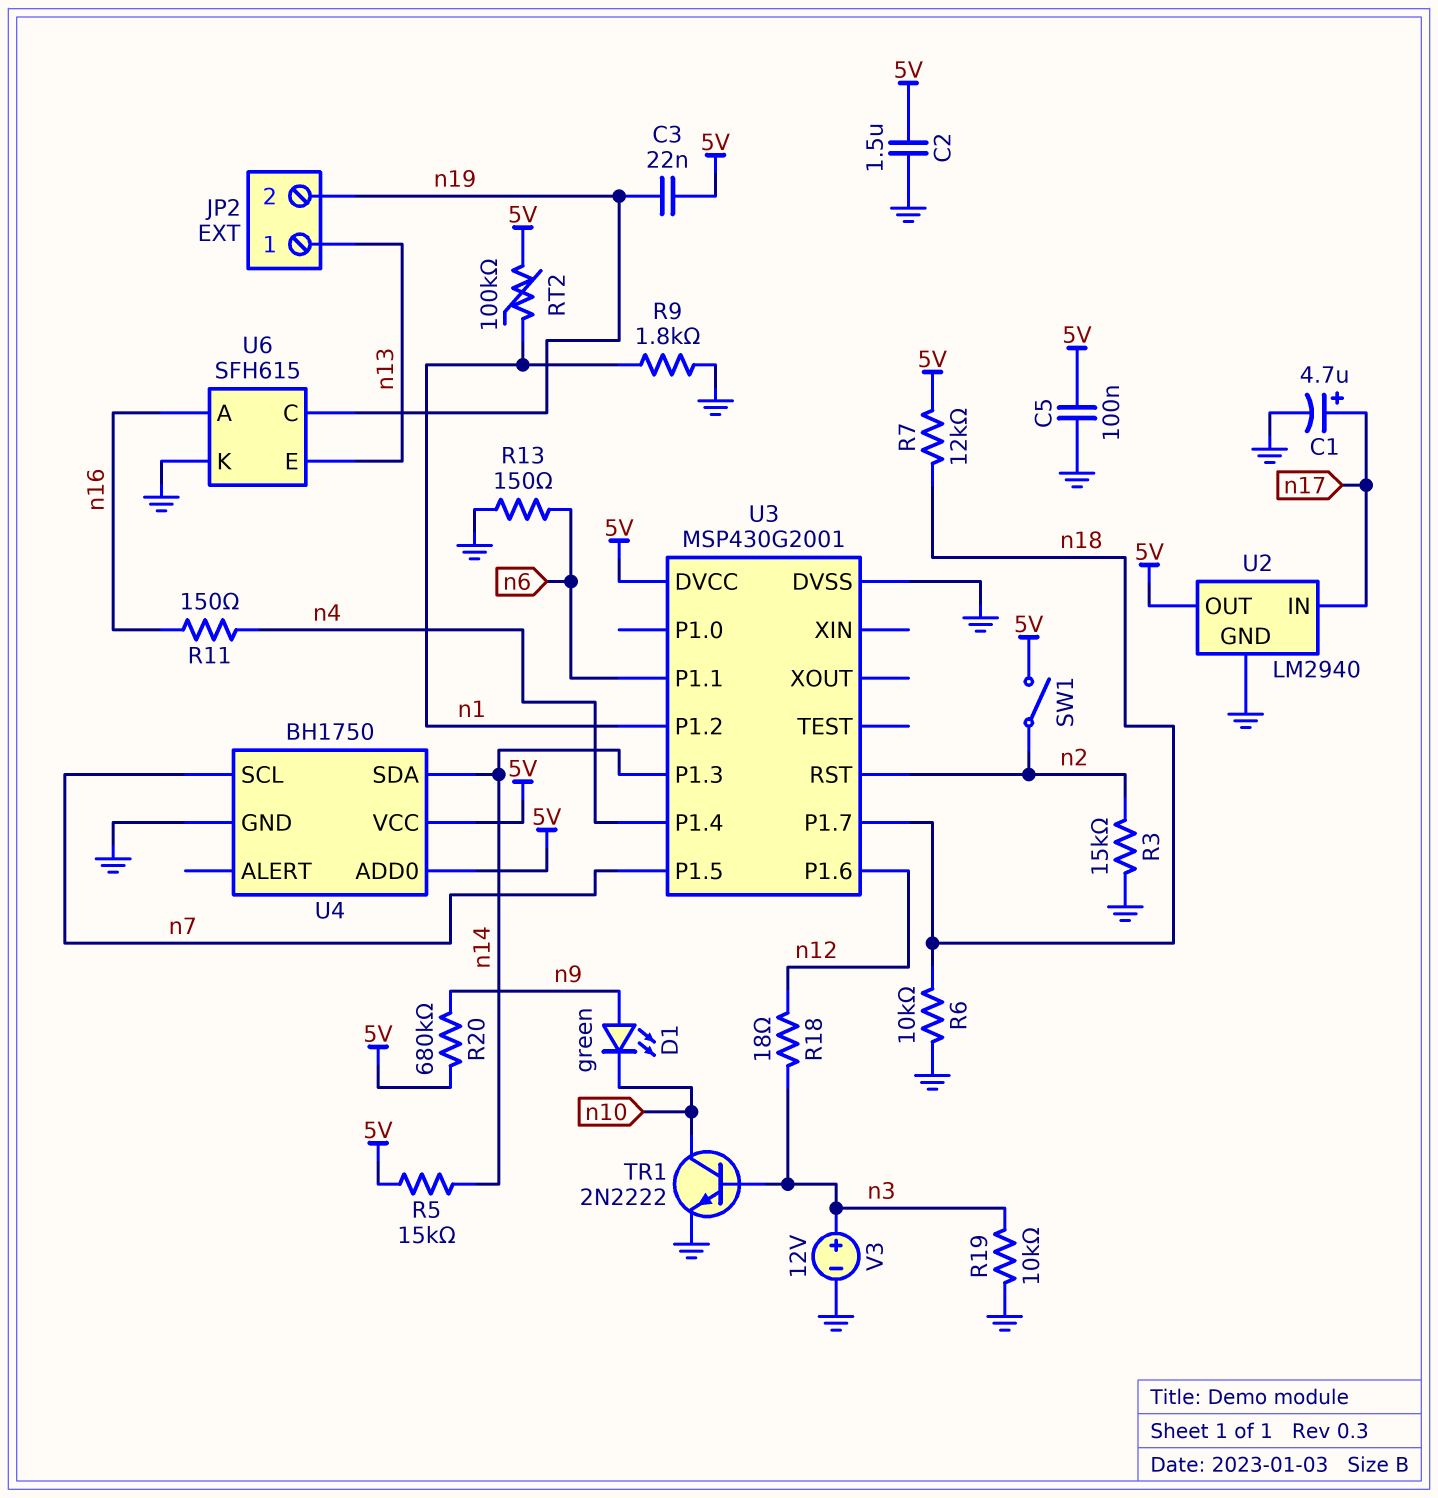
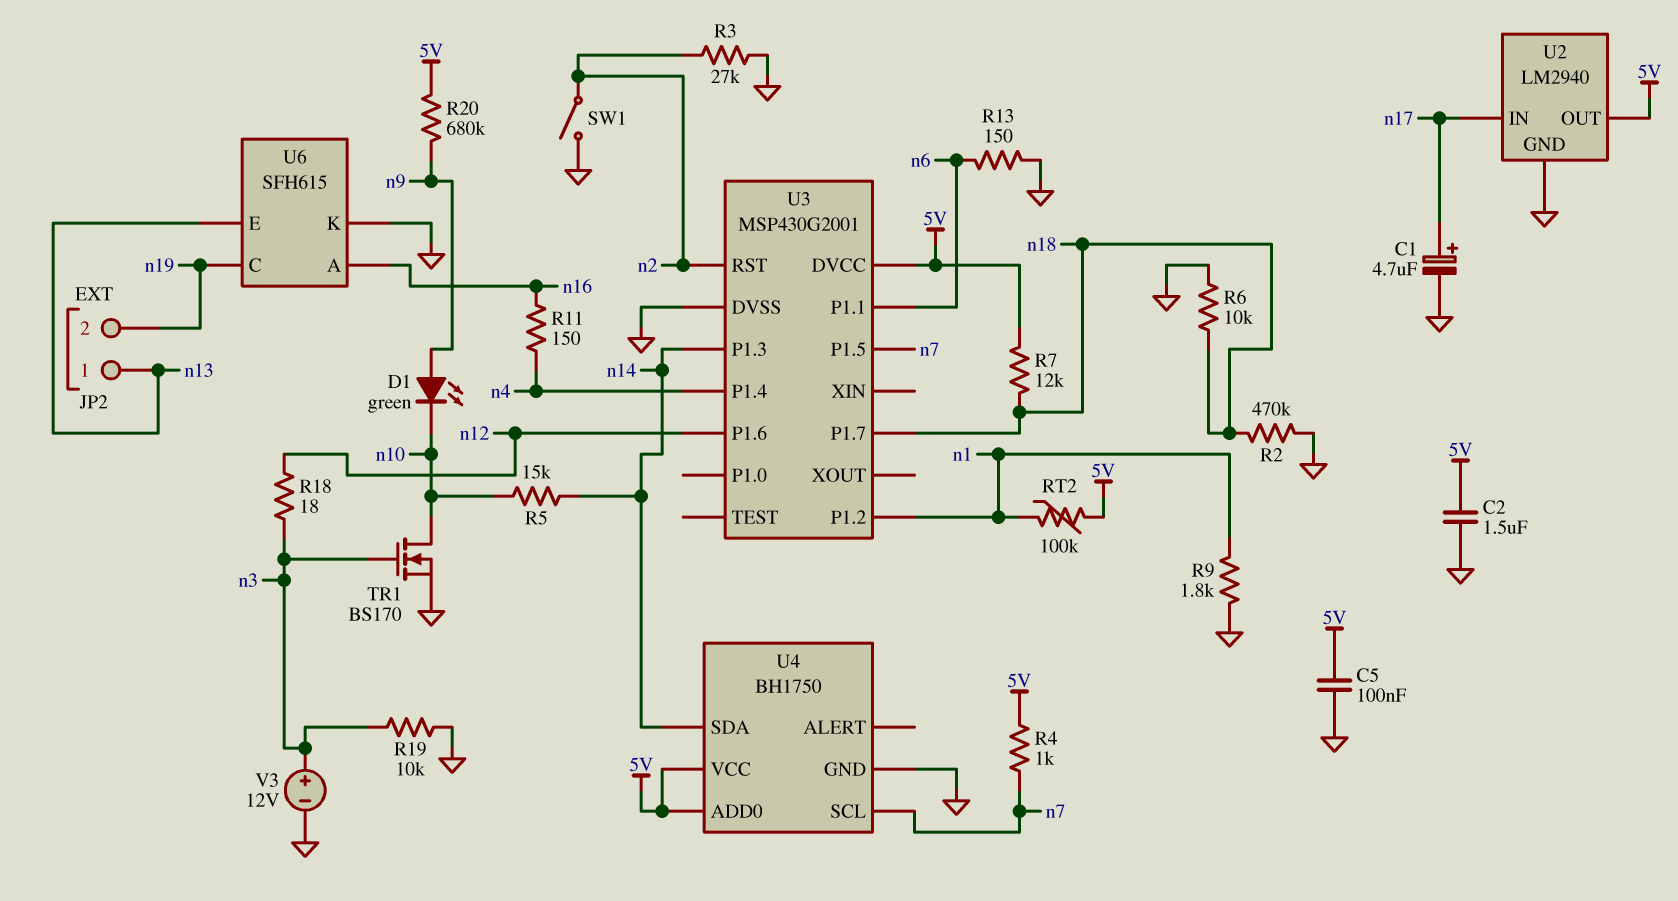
C3: 22nF (5V, n19) -> none
R2: none -> 470k (GND, n18)
R3: 15k (GND, n2) -> 27k (GND, n2)
R4: none -> 1k (5V, n7)
R5: 15k (5V, n14) -> 15k (n10, n14)
SW1: switch (5V, n2) -> switch (GND, n2)
TR1: NPN 2N2222 (B n3, C n10, E GND) -> NMOS BS170 (G n3, D n10, S GND)

